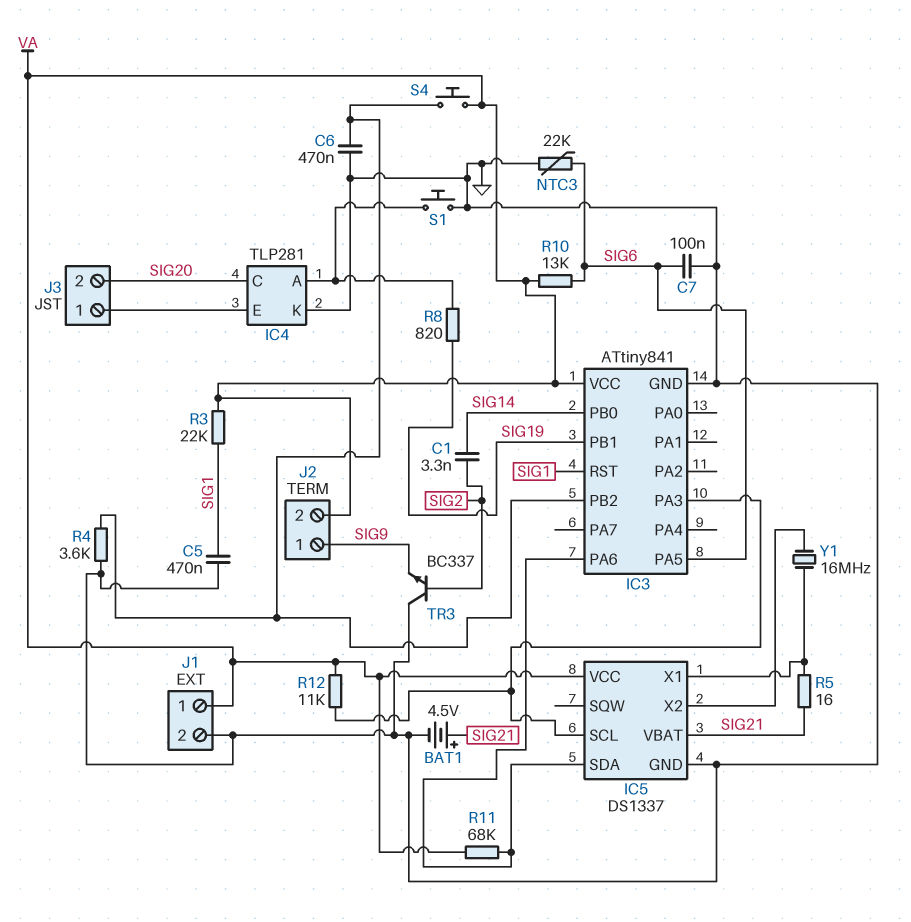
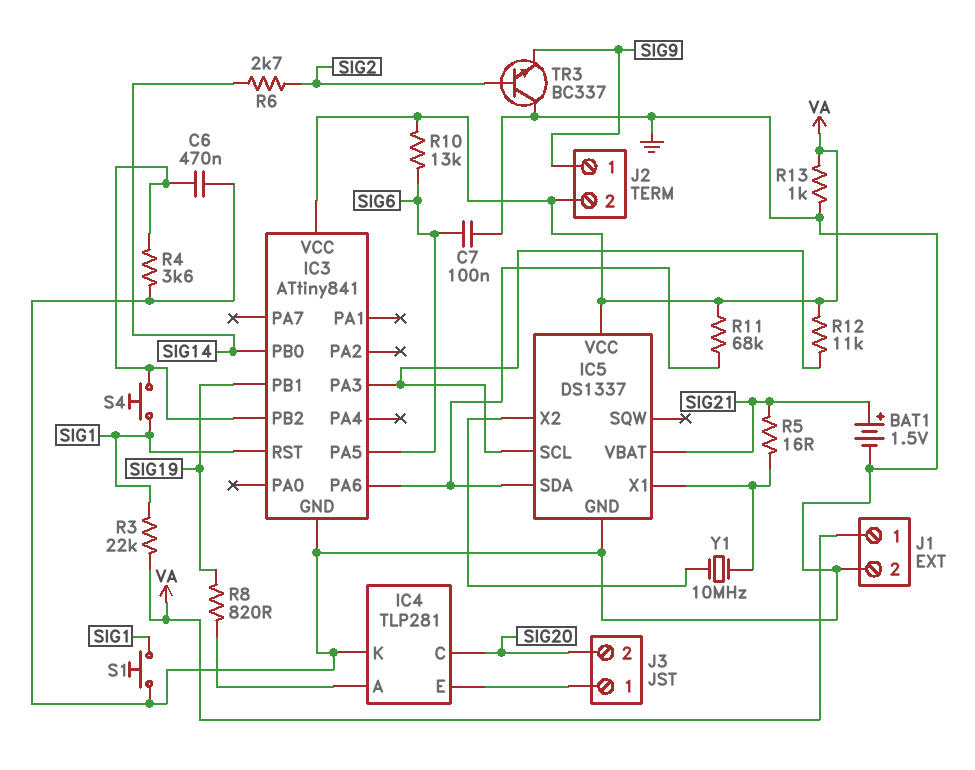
BAT1: 4.5V (plus SIG21, minus GND) -> 1.5V (plus SIG21, minus GND)
C1: 3.3nF (SIG2, SIG14) -> none
C5: 470nF (GND, SIG1) -> none
NTC3: 22k (GND, SIG6) -> none
R6: none -> 2.7k (SIG2, SIG14)
R13: none -> 1k (GND, VA)
S1: button (GND, IC4/A) -> button (GND, SIG1)
S4: button (IC3/PB2, VA) -> button (IC3/PB2, SIG1)
Y1: 16MHz (IC5/X1, IC5/X2) -> 10MHz (IC5/X1, IC5/X2)

